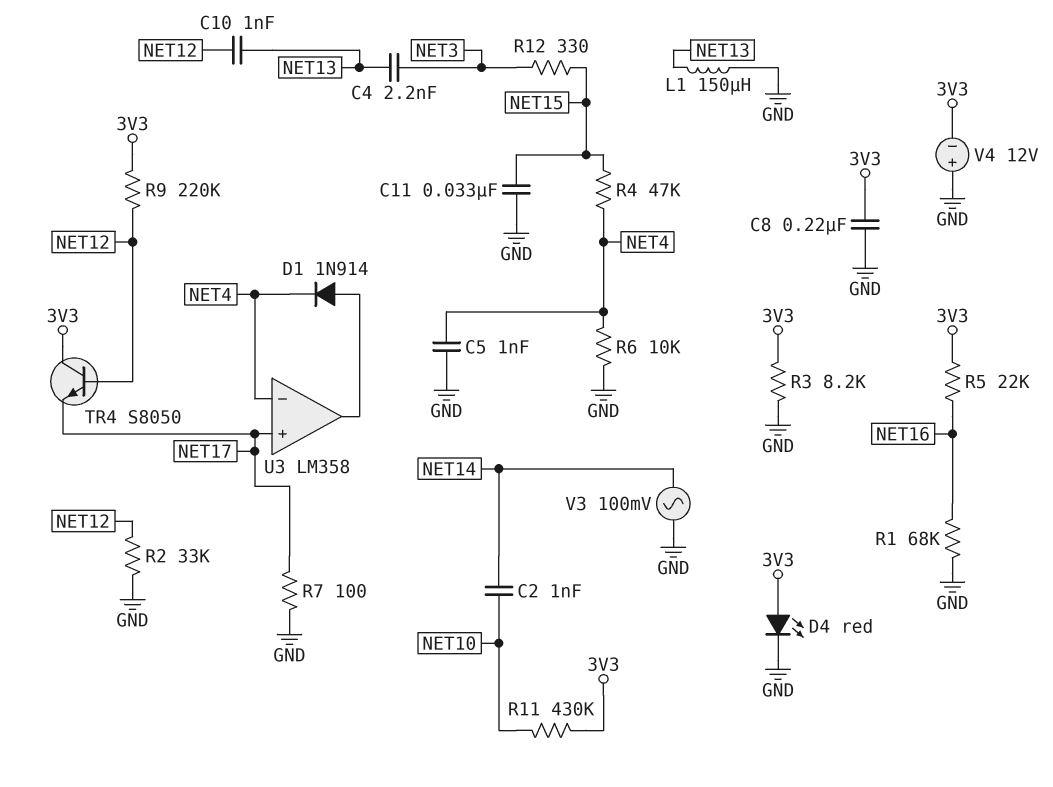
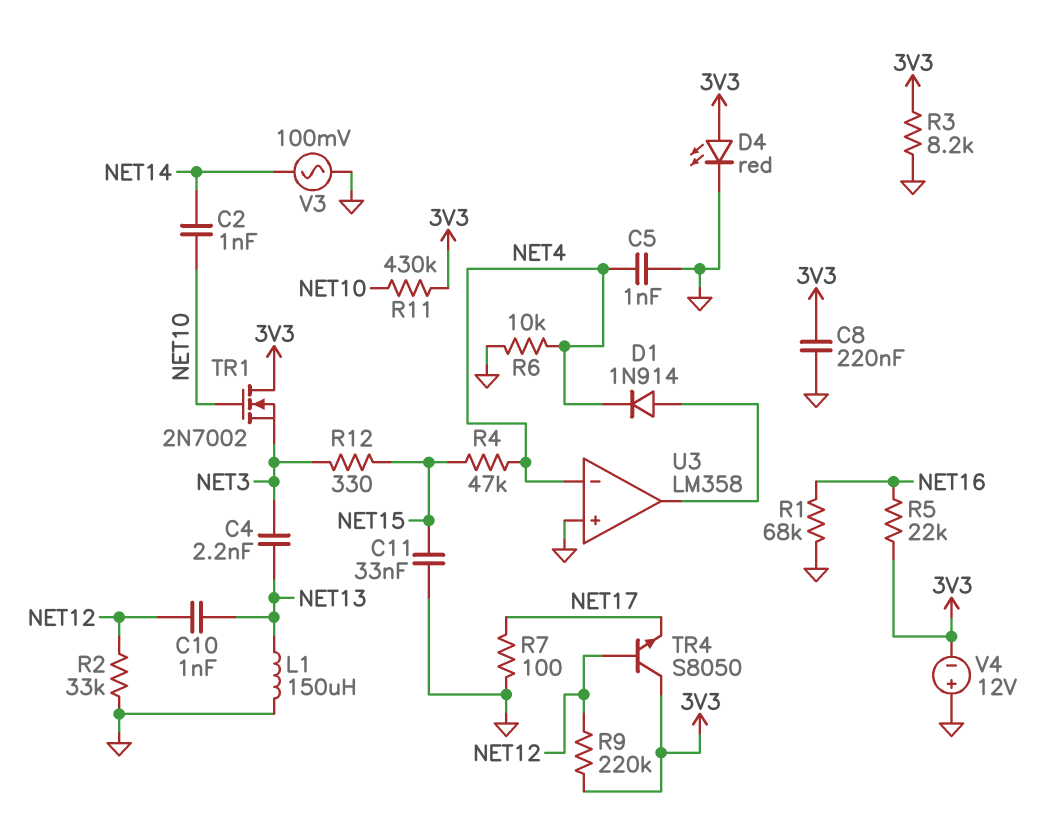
TR1: none -> NMOS 2N7002 (G NET10, D 3V3, S NET3)
U3 pin in+: NET17 -> GND

